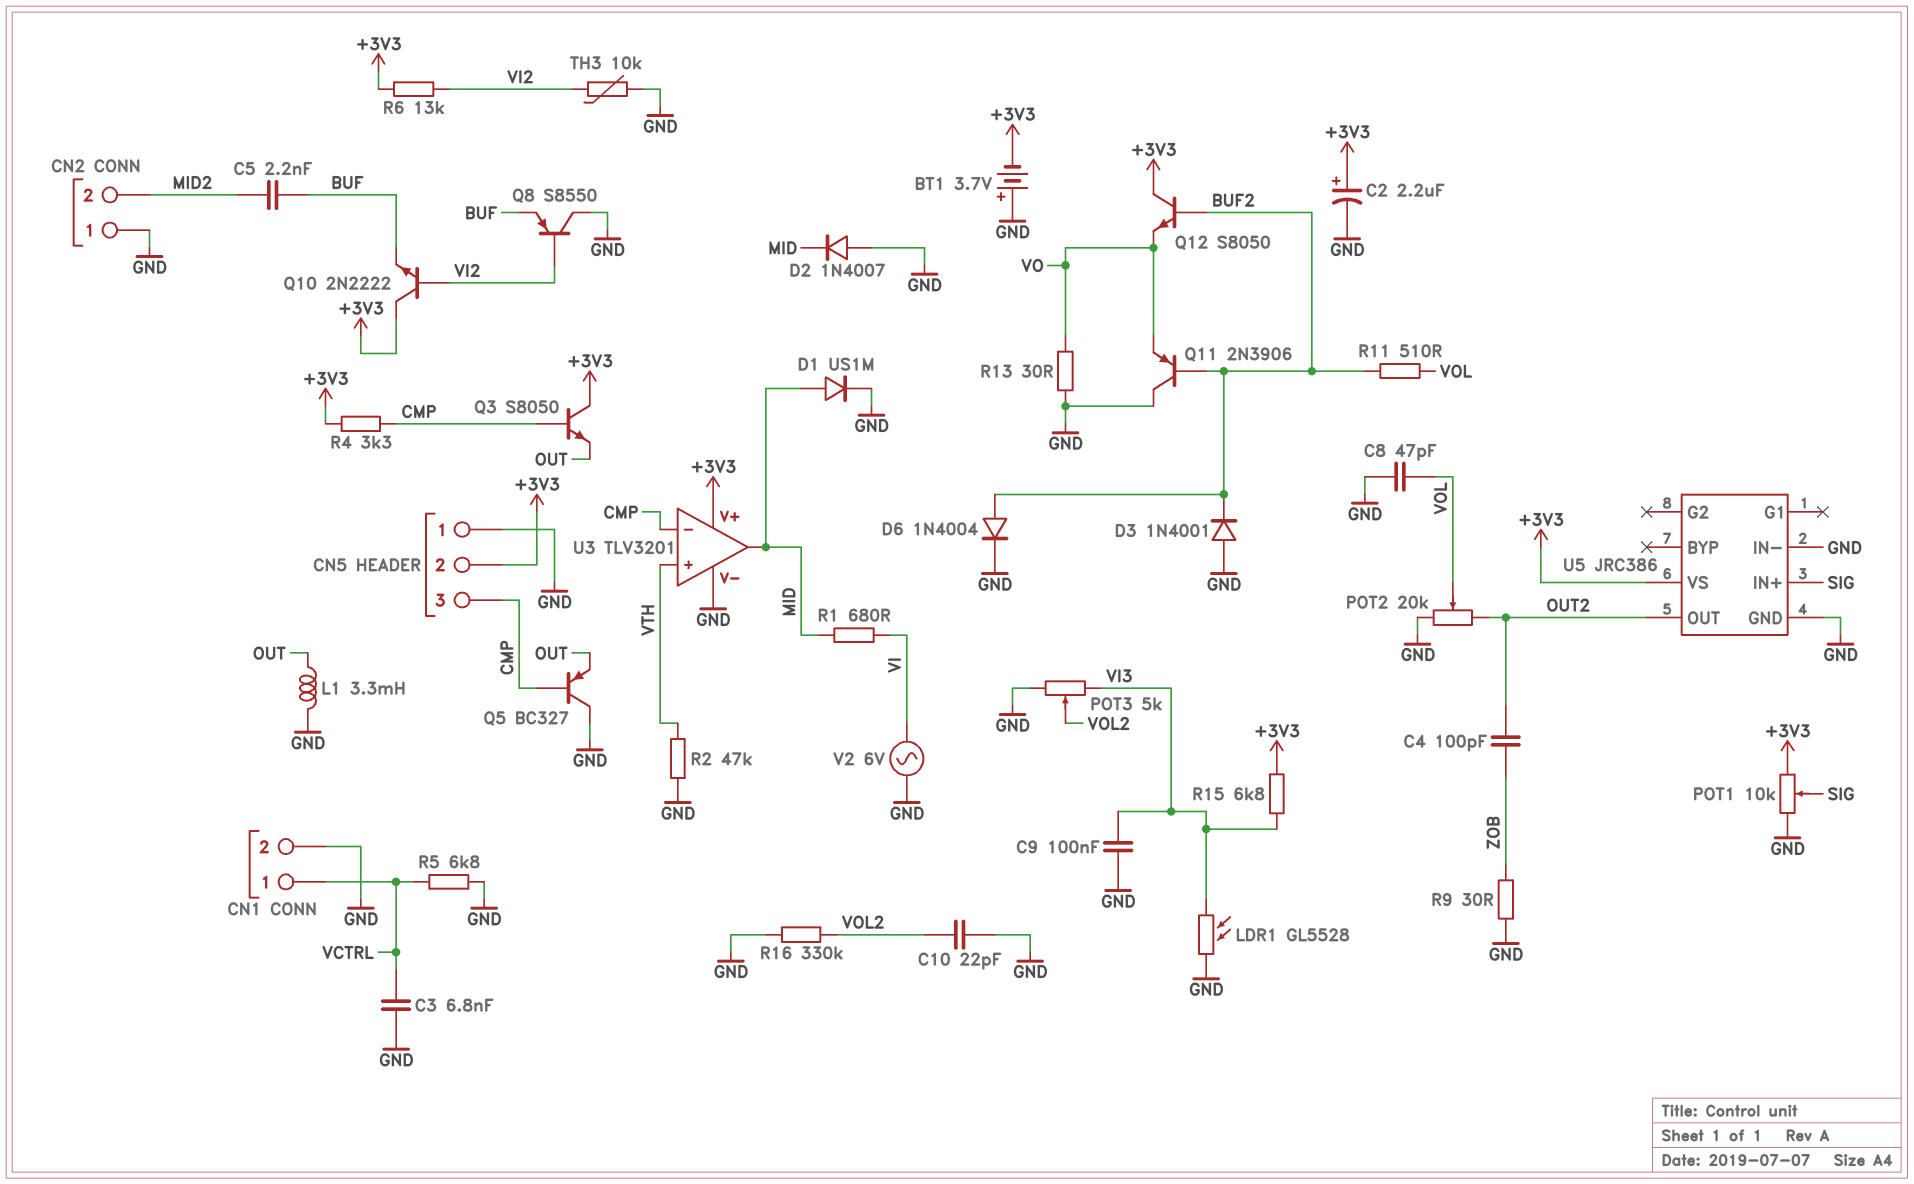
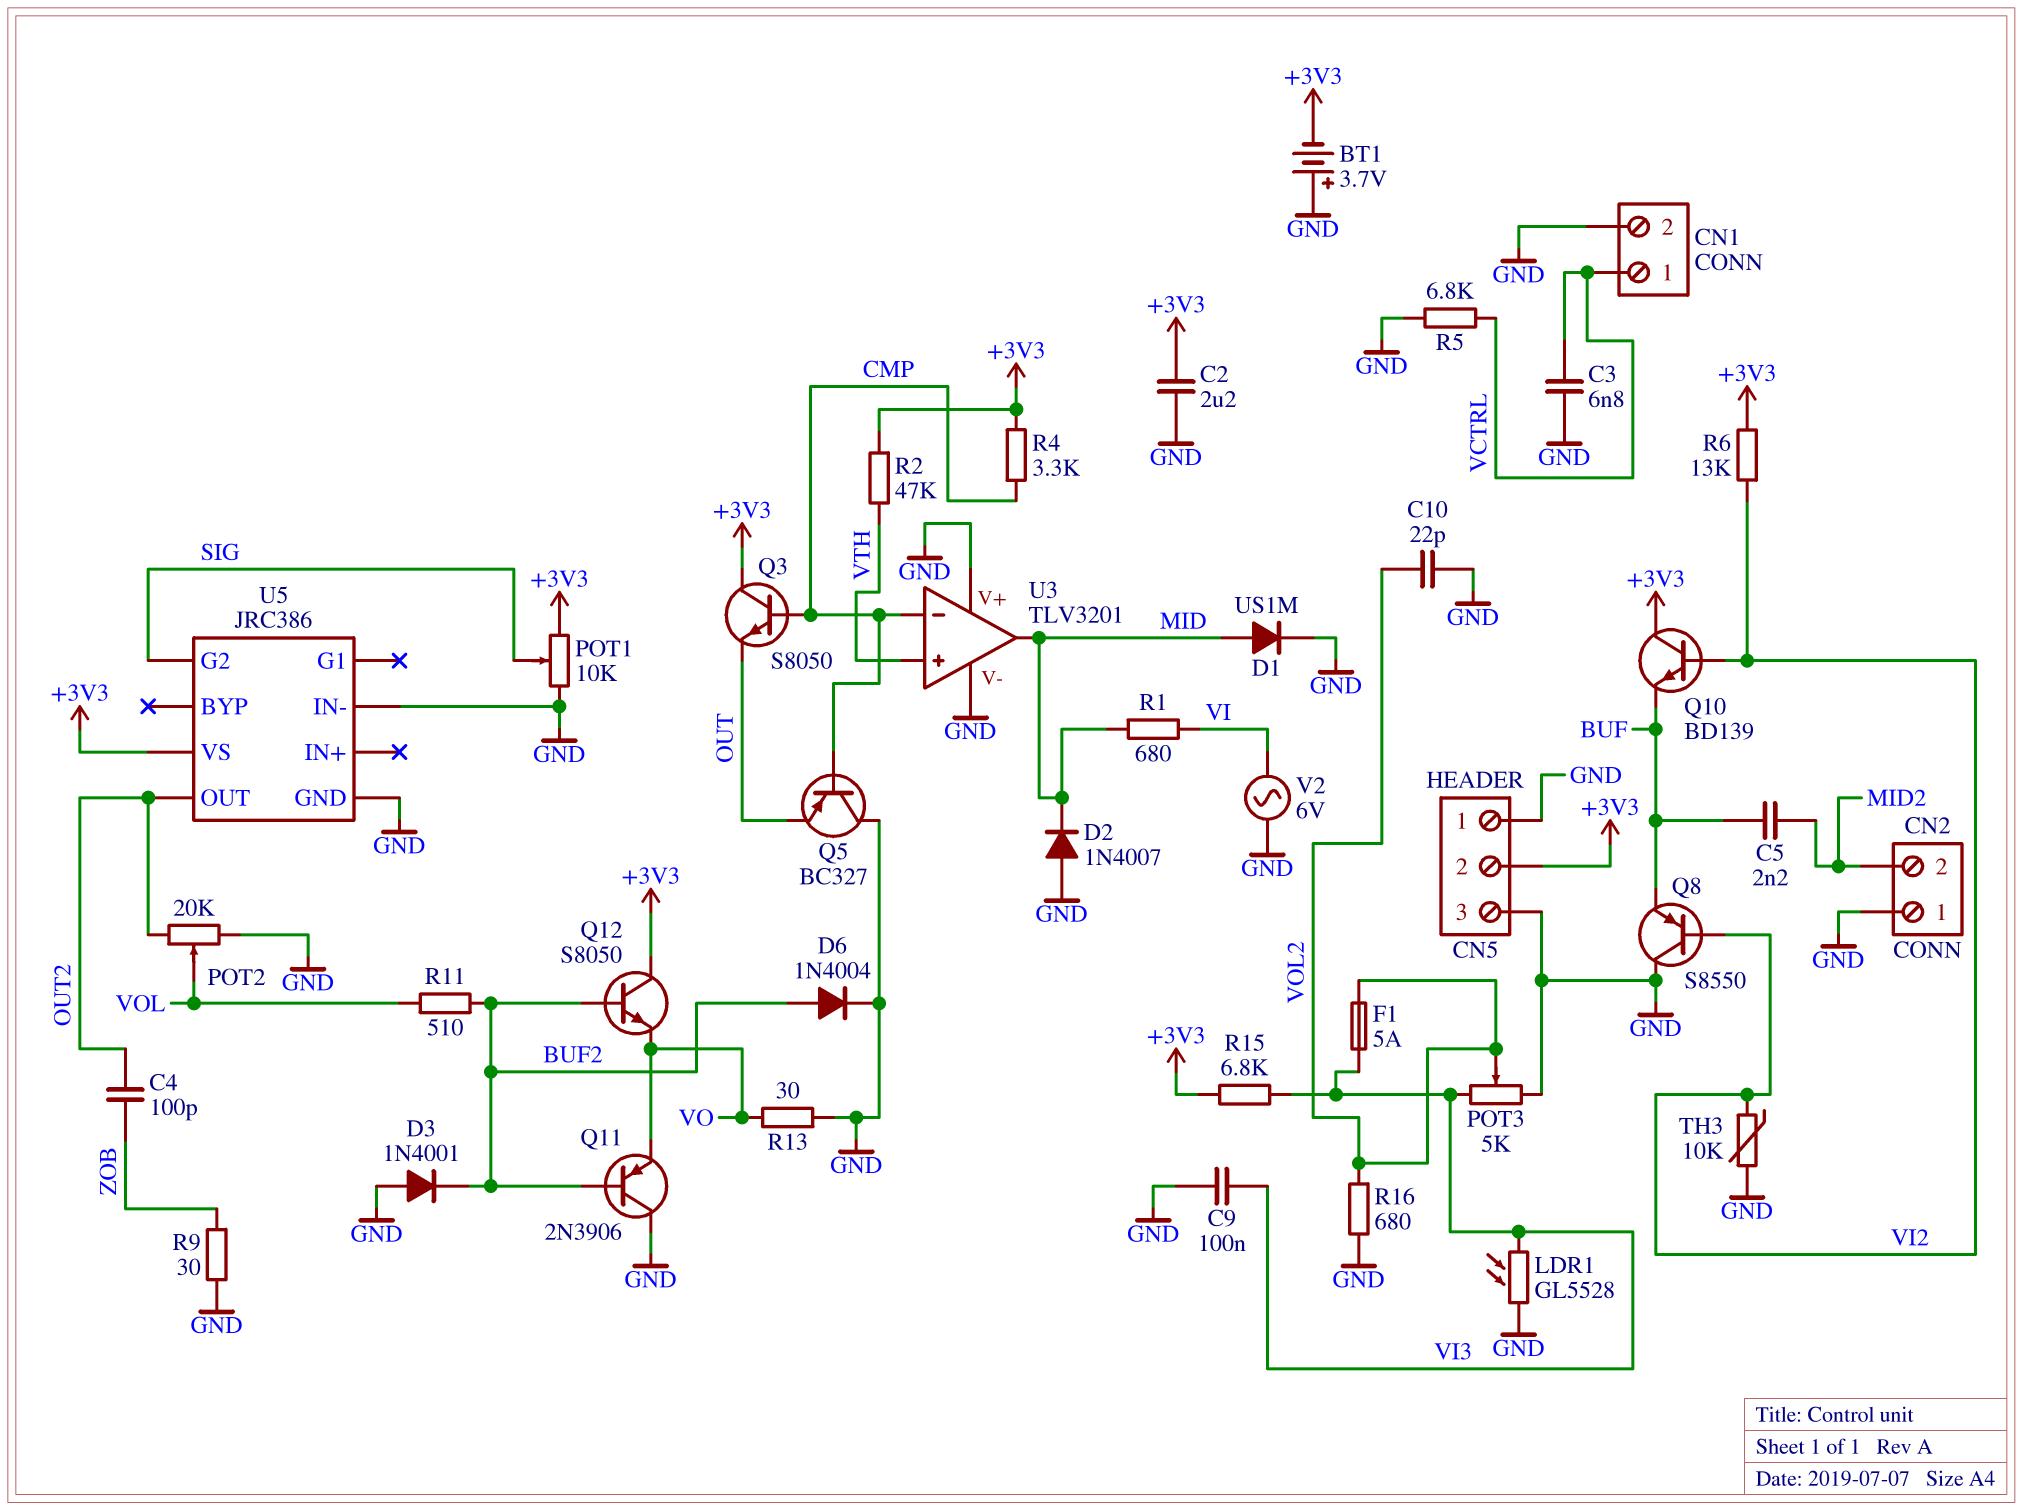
C2: 2.2uF (plus +3V3, minus GND) -> 2.2uF (+3V3, GND)
C8: 47pF (GND, VOL) -> none
CN5 pin 3: CMP -> GND
F1: none -> 5A (VI3, VOL2)
L1: 3.3mH (GND, OUT) -> none
Q10: NPN 2N2222 (B VI2, C +3V3, E BUF) -> NPN BD139 (B VI2, C +3V3, E BUF)
R2: 47k (GND, VTH) -> 47k (+3V3, VTH)
R16: 330k (GND, VOL2) -> 680 (GND, VOL2)
U3 pin V+: +3V3 -> GND
U5 pin G2: none -> SIG
U5 pin IN+: SIG -> none

